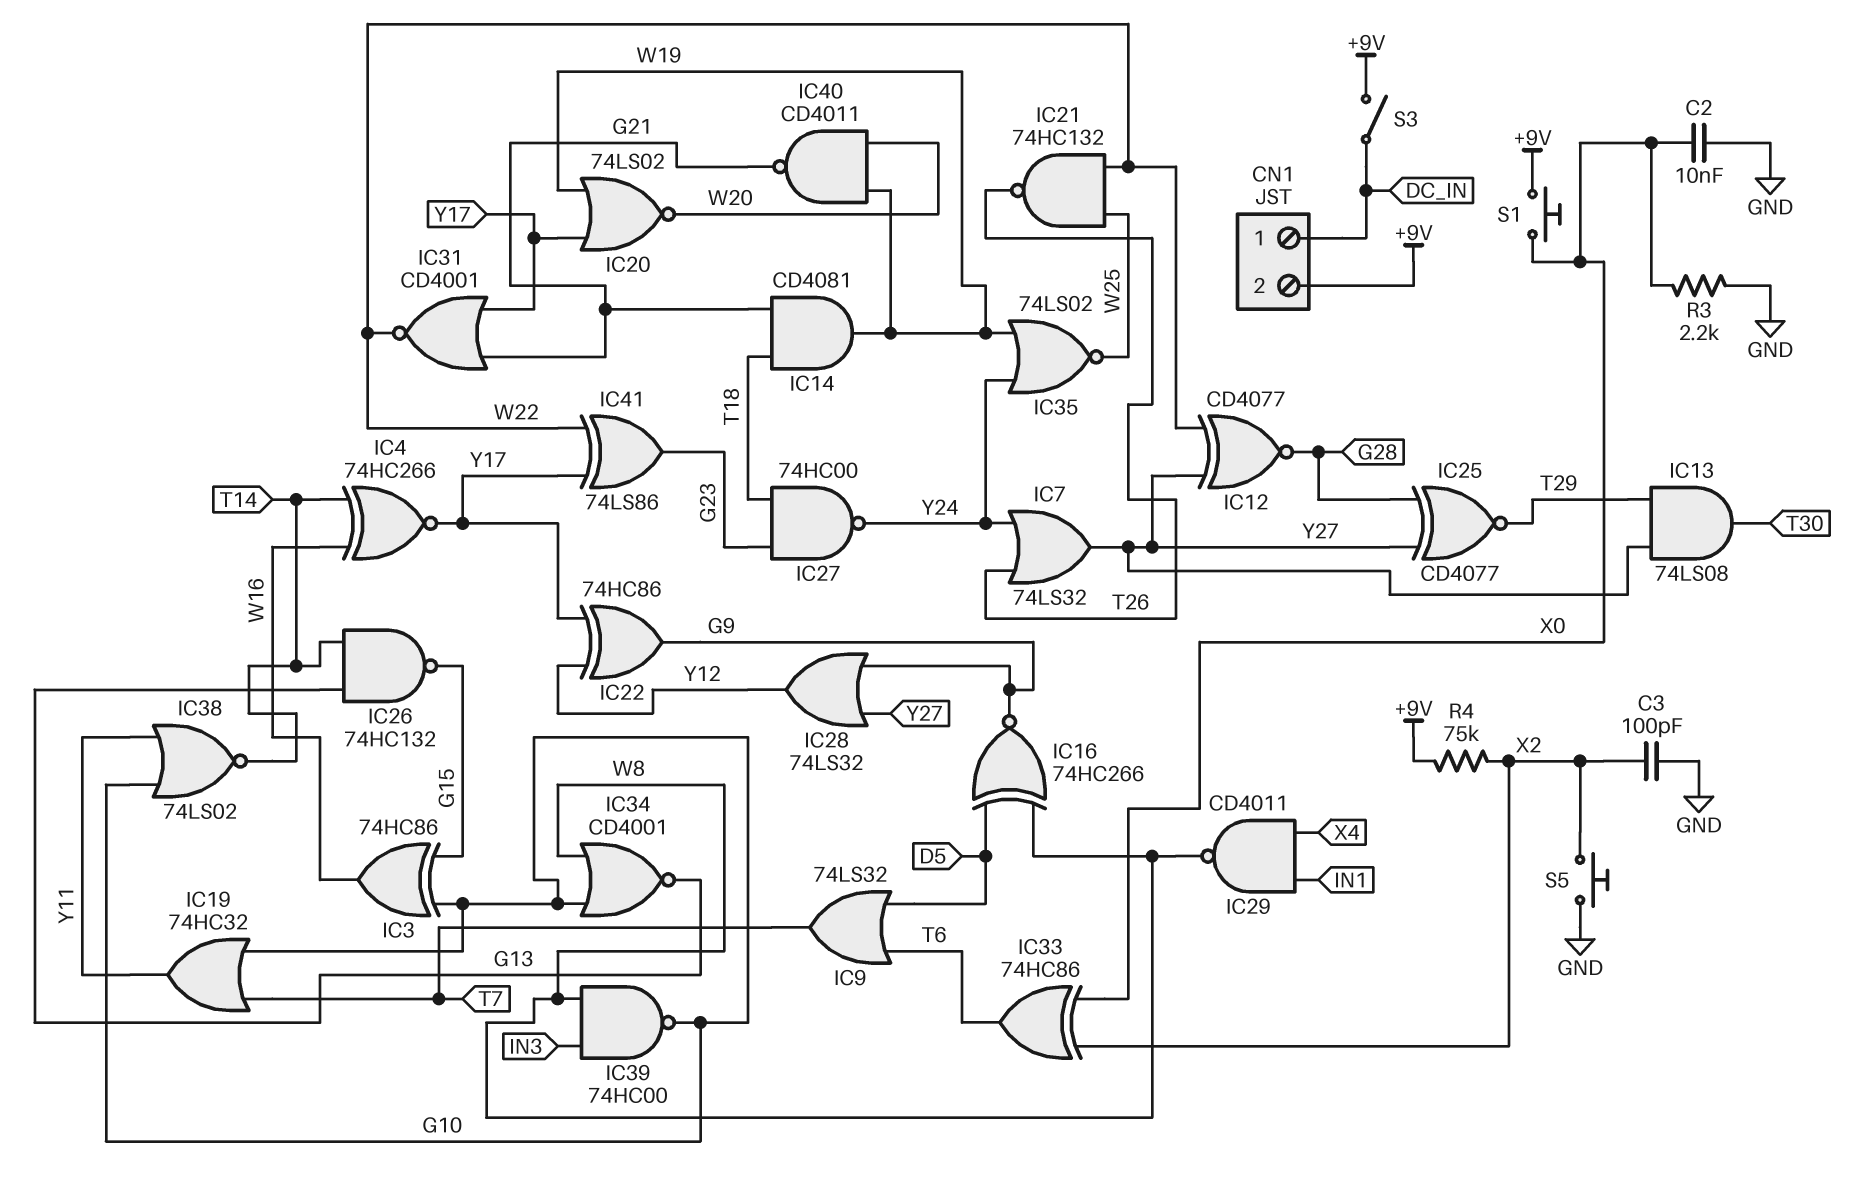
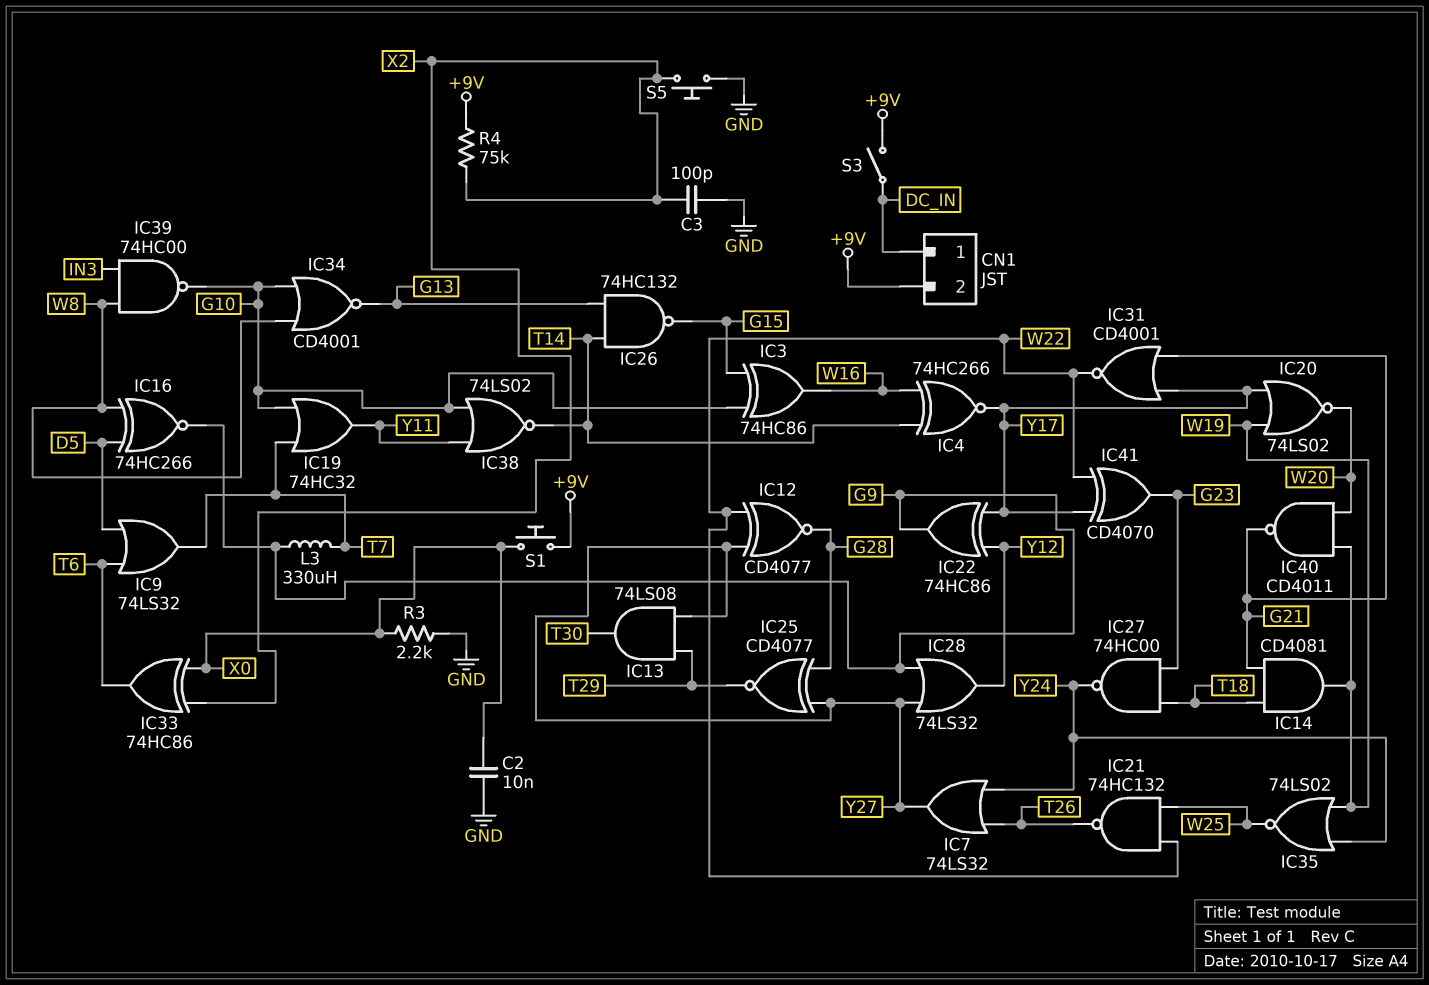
IC29: NAND CD4011 (in IN1, in X4, out W8) -> none
IC41: XOR 74LS86 (in W22, in Y17, out G23) -> XOR CD4070 (in W22, in Y17, out G23)
L3: none -> 330uH (G9, T7)

